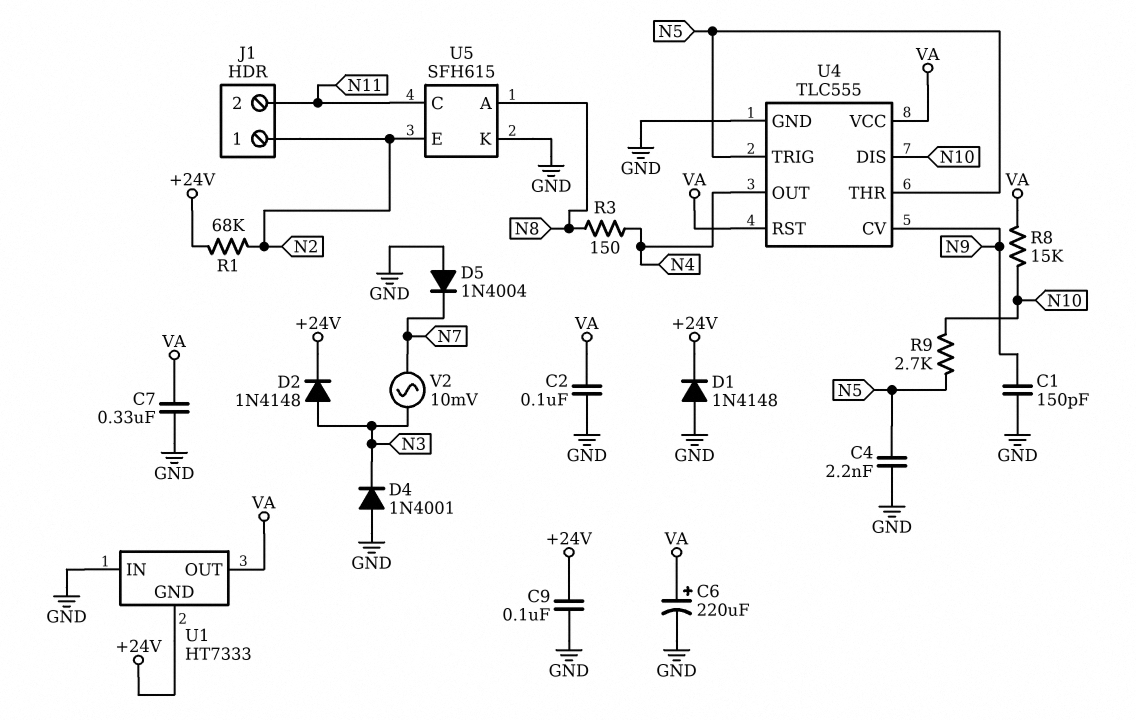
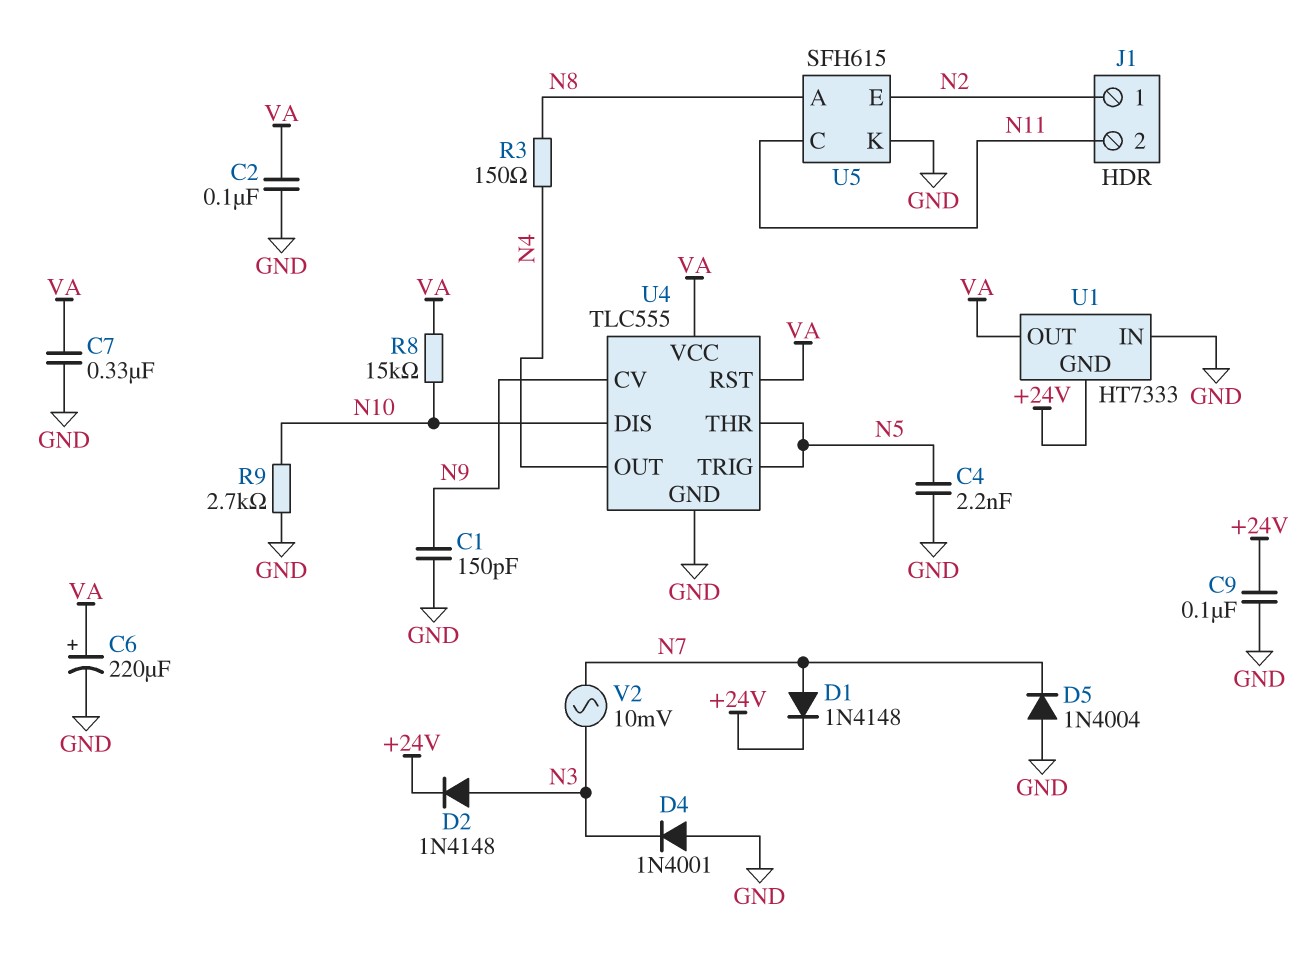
D1: diode 1N4148 (A GND, K +24V) -> diode 1N4148 (A N7, K +24V)
R1: 68k (+24V, N2) -> none
R9: 2.7k (N5, N10) -> 2.7k (GND, N10)

